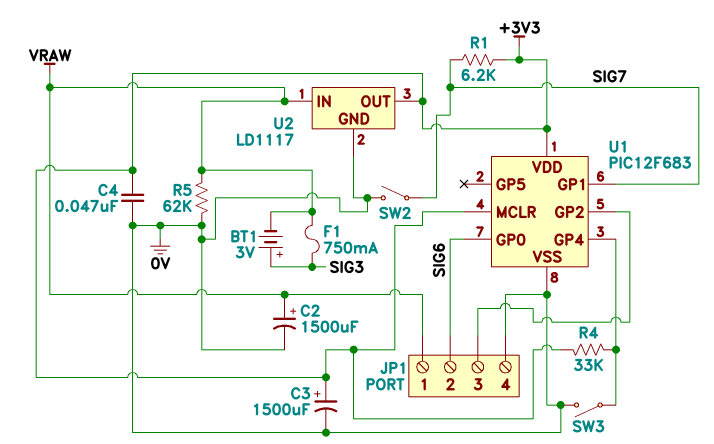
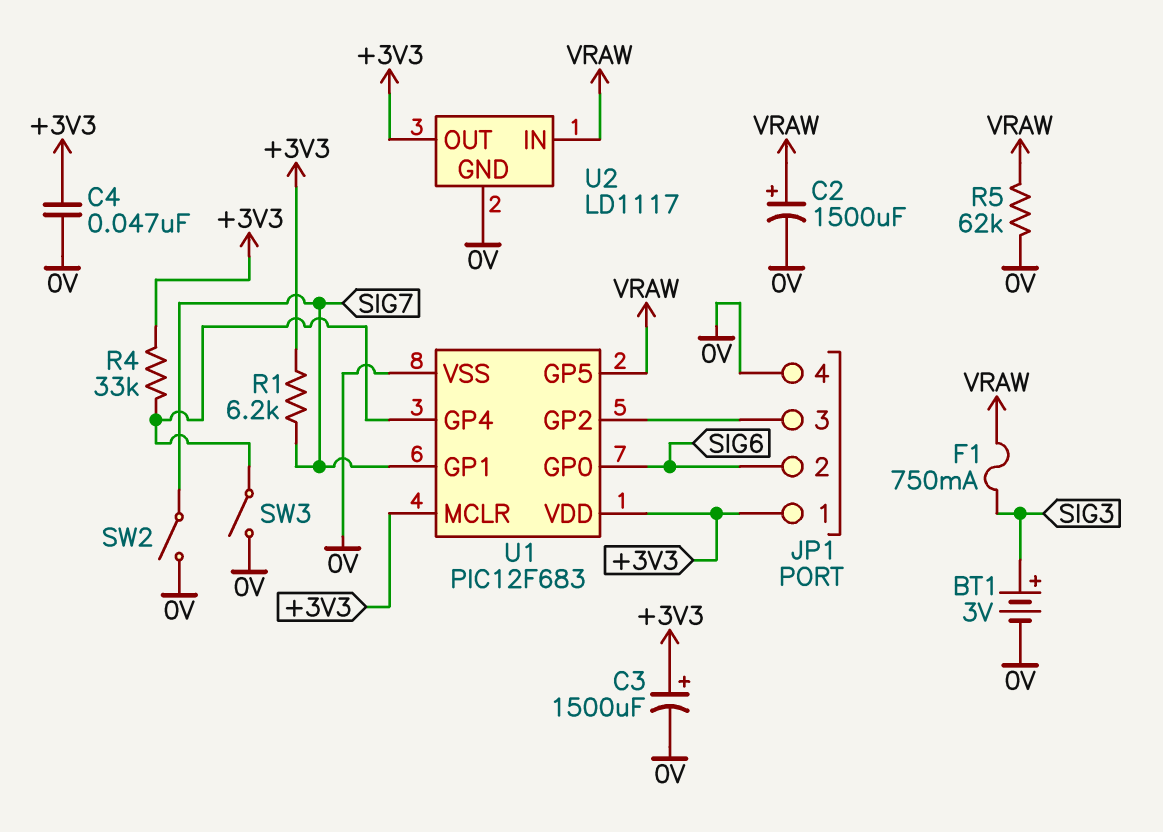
BT1: 3V (plus SIG3, minus VRAW) -> 3V (plus SIG3, minus 0V)
JP1 pin 1: VRAW -> +3V3
U1 pin GP5: none -> VRAW

